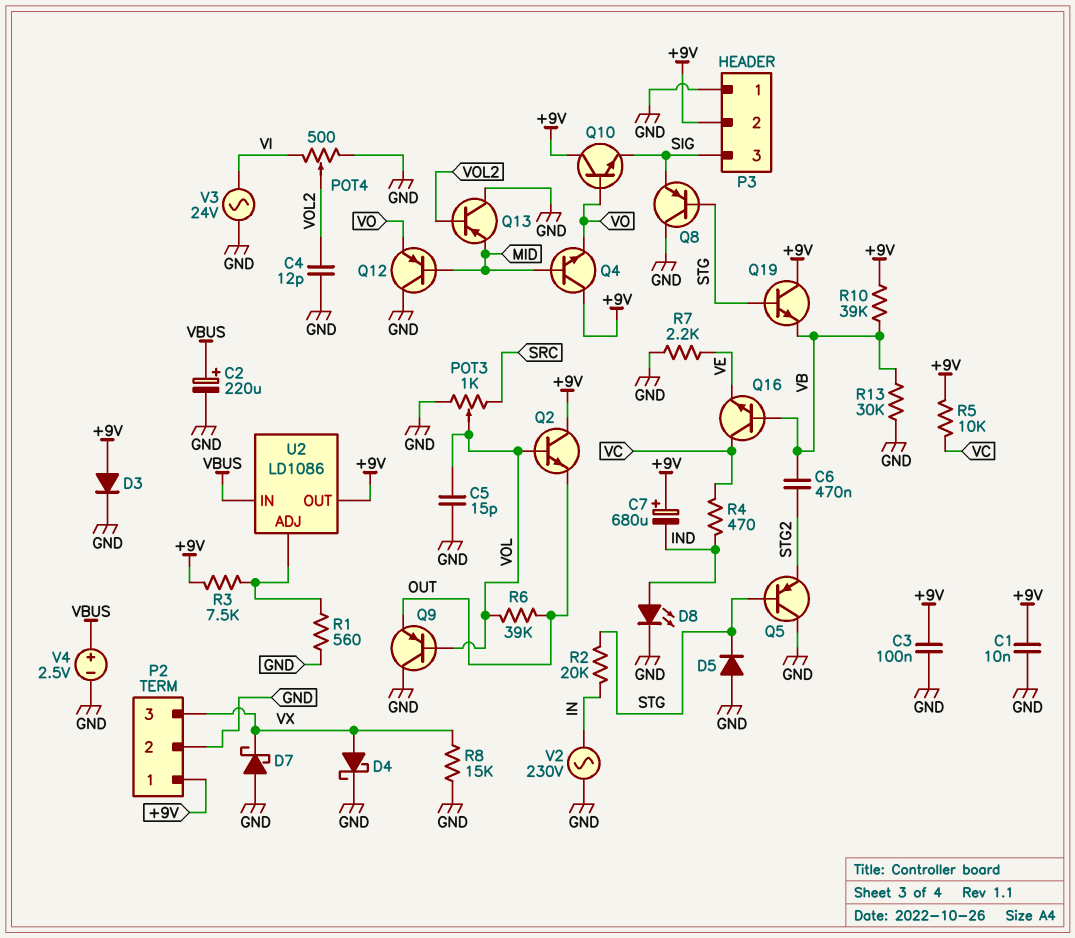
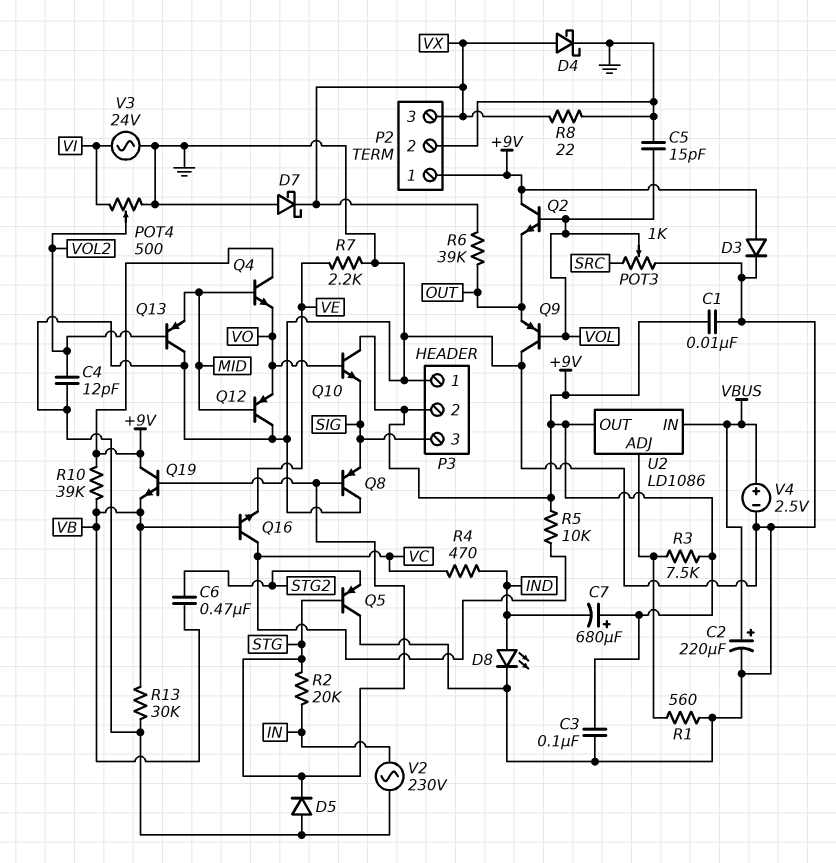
R6: 39k (OUT, VOL) -> 39k (OUT, VX)
R8: 15k (GND, VX) -> 22 (GND, VX)

